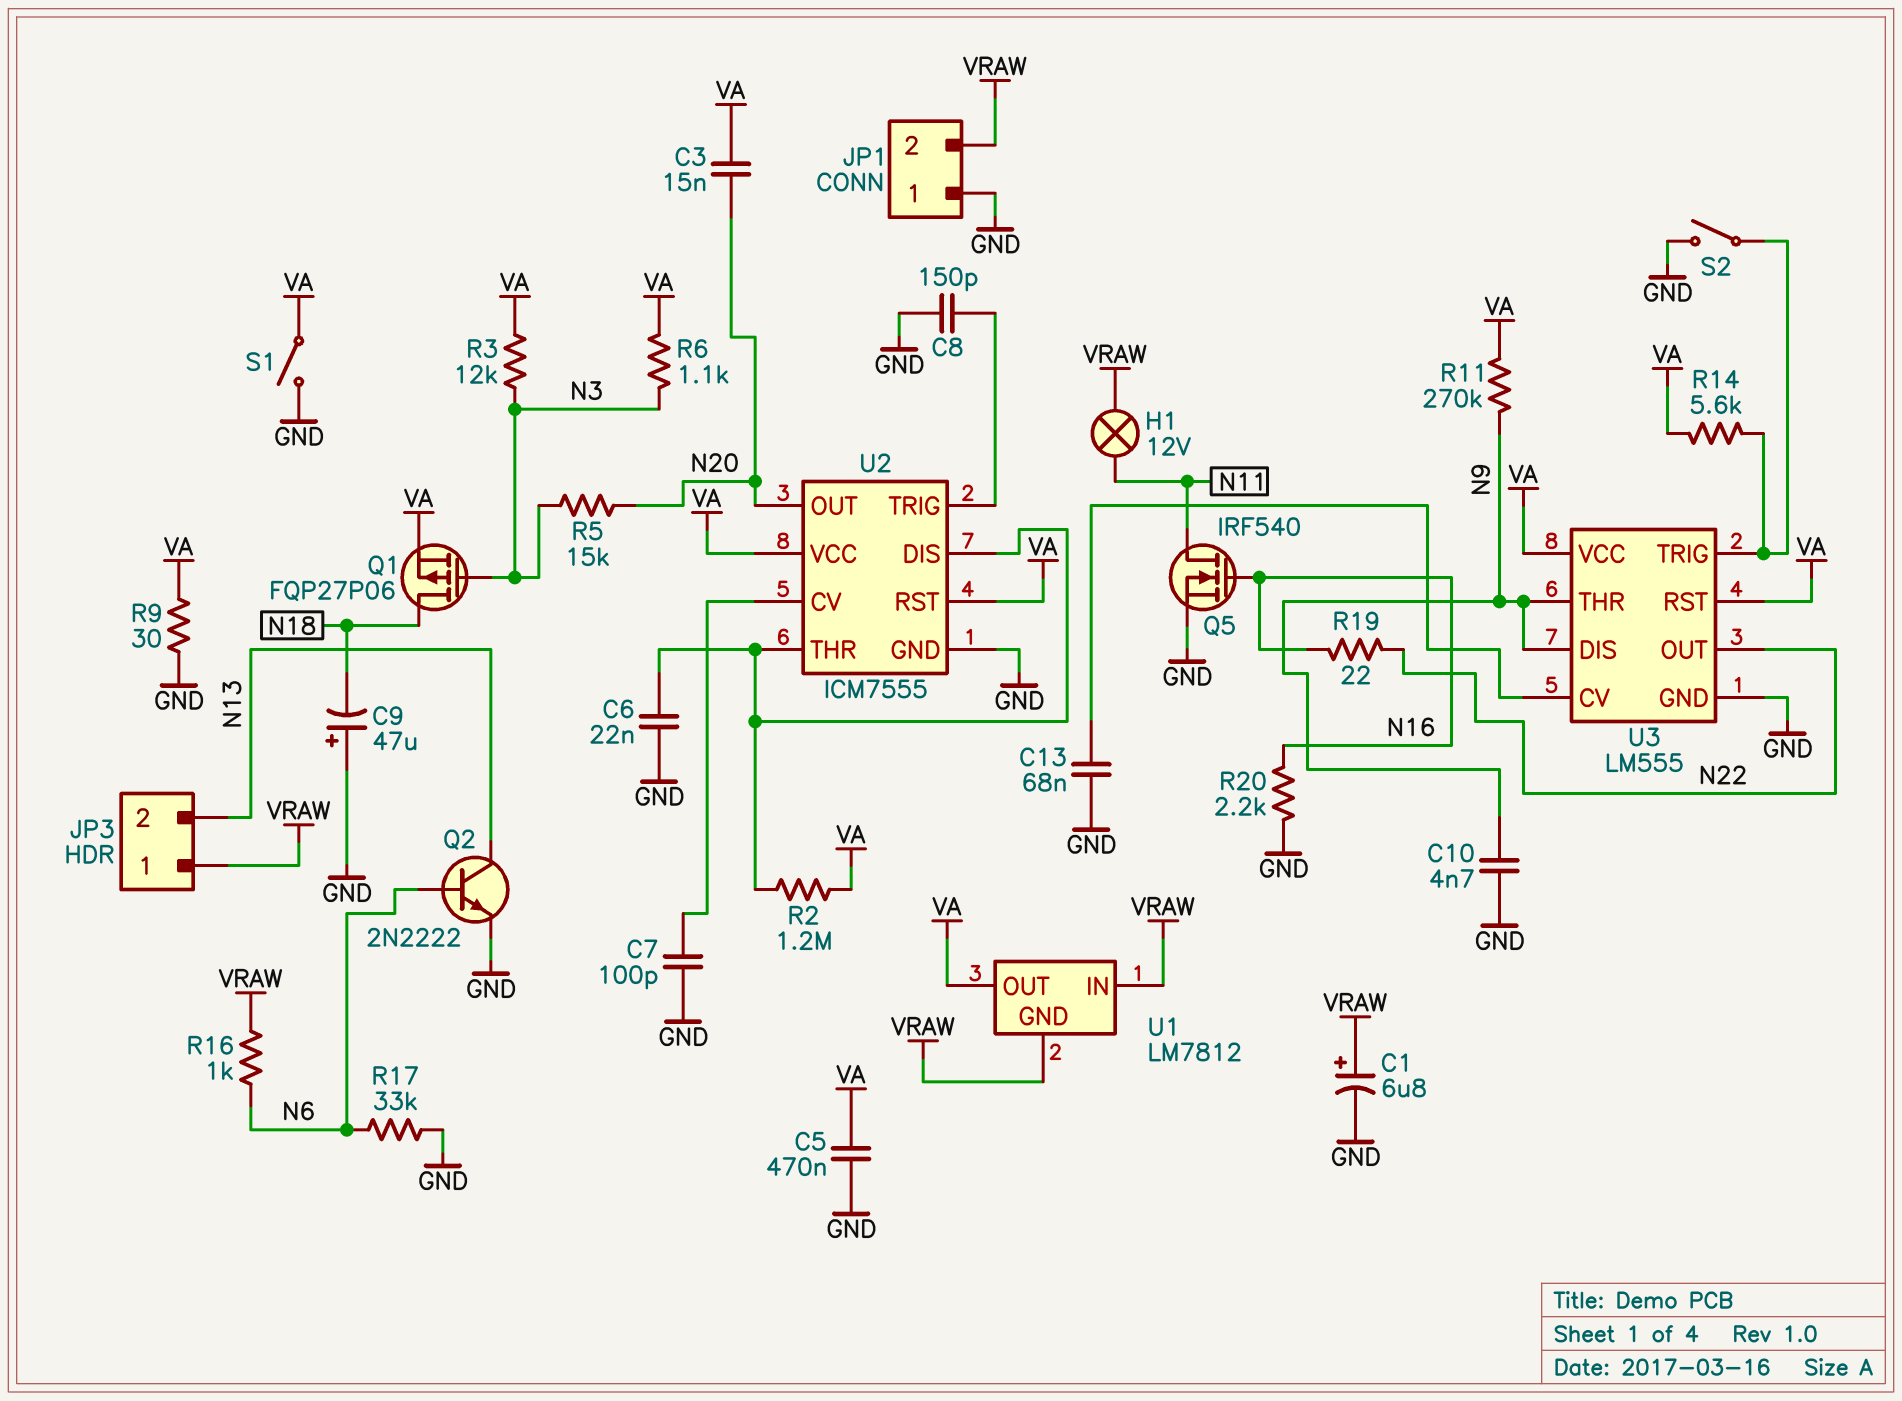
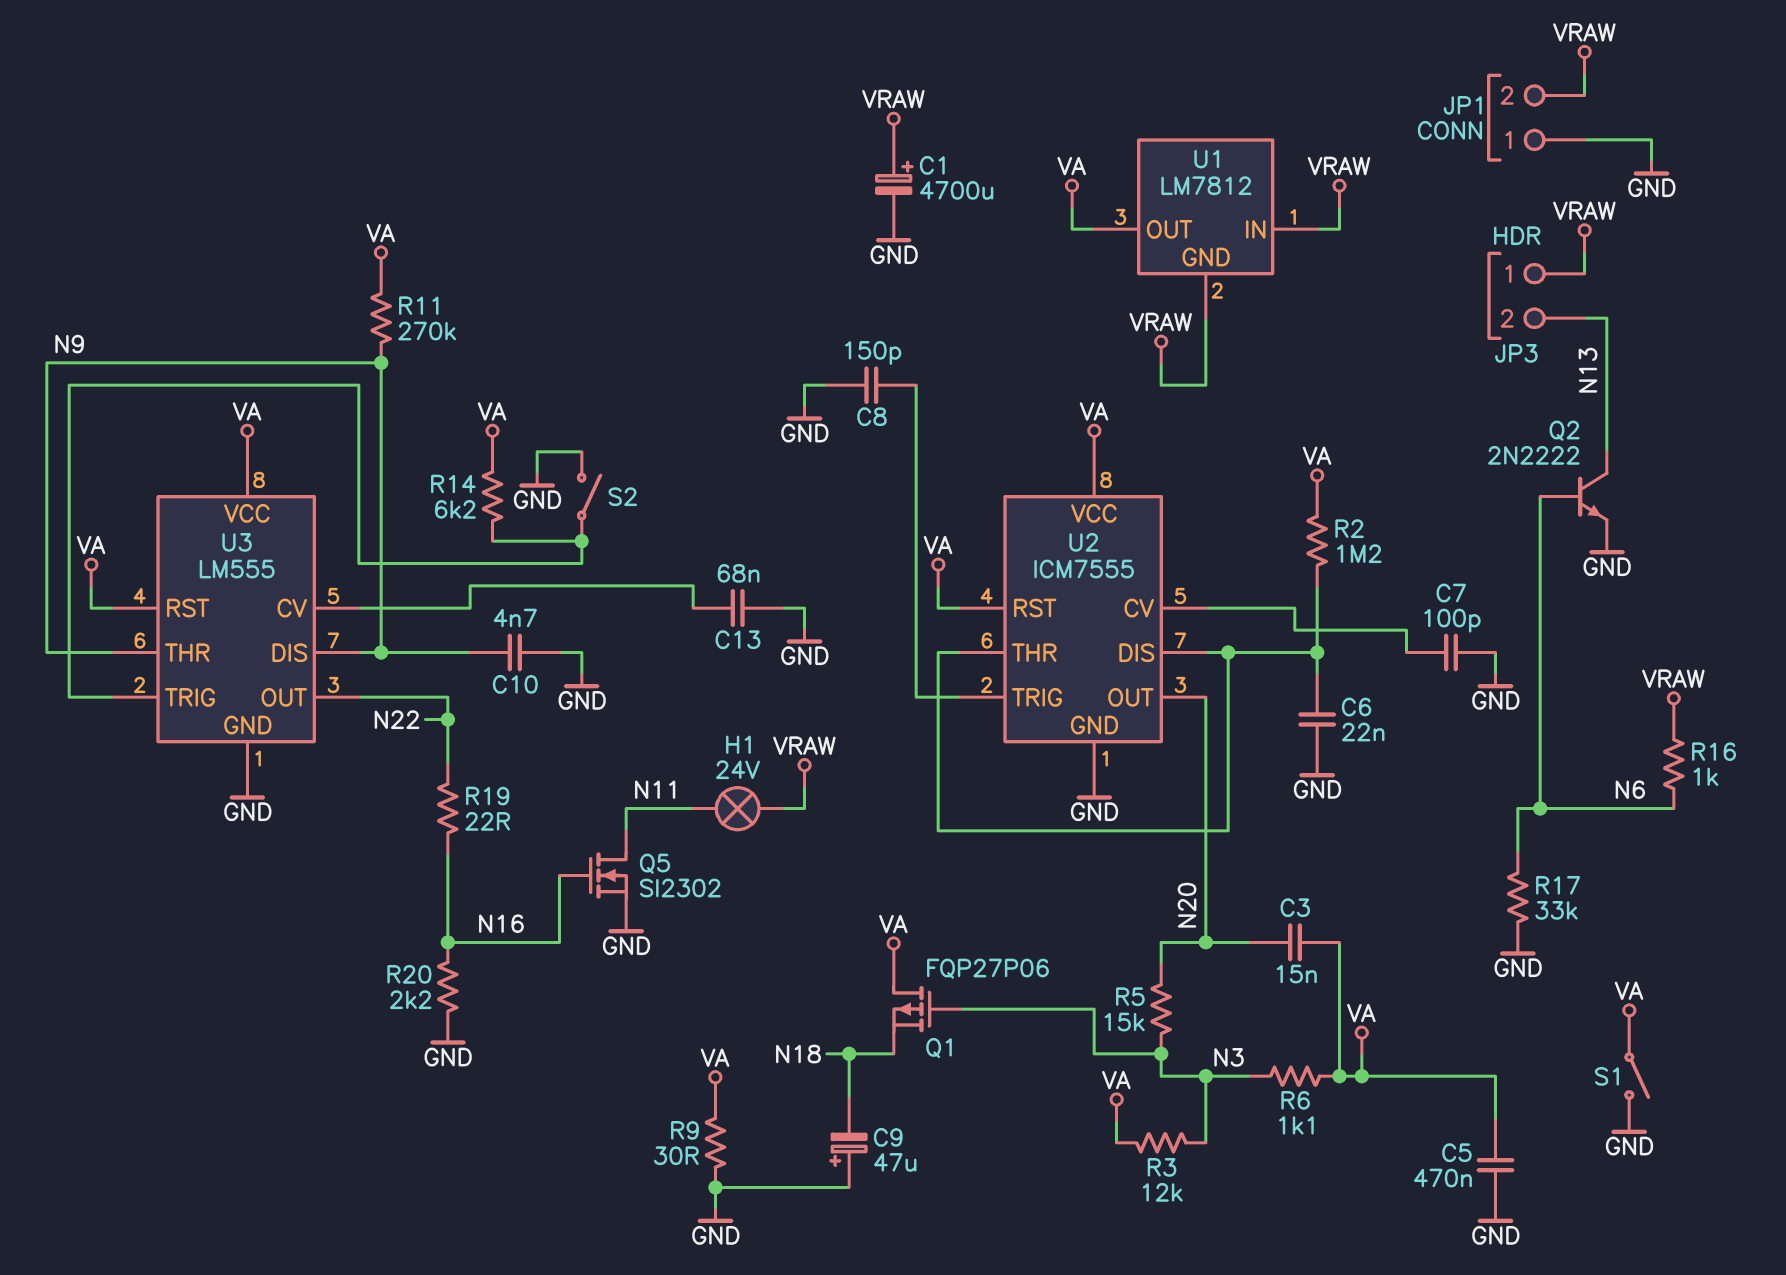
C1: 6.8uF (plus VRAW, minus GND) -> 4700uF (plus VRAW, minus GND)
H1: lamp 12V (N11, VRAW) -> lamp 24V (N11, VRAW)
Q1: PMOS FQP27P06 (G N3, D N18, S VA) -> PMOS FQP27P06 (G N3, D VA, S N18)
Q5: NMOS IRF540 (G N16, D N11, S GND) -> NMOS SI2302 (G N16, D N11, S GND)
R14: 5.6k (U3/TRIG, VA) -> 6.2k (U3/TRIG, VA)

